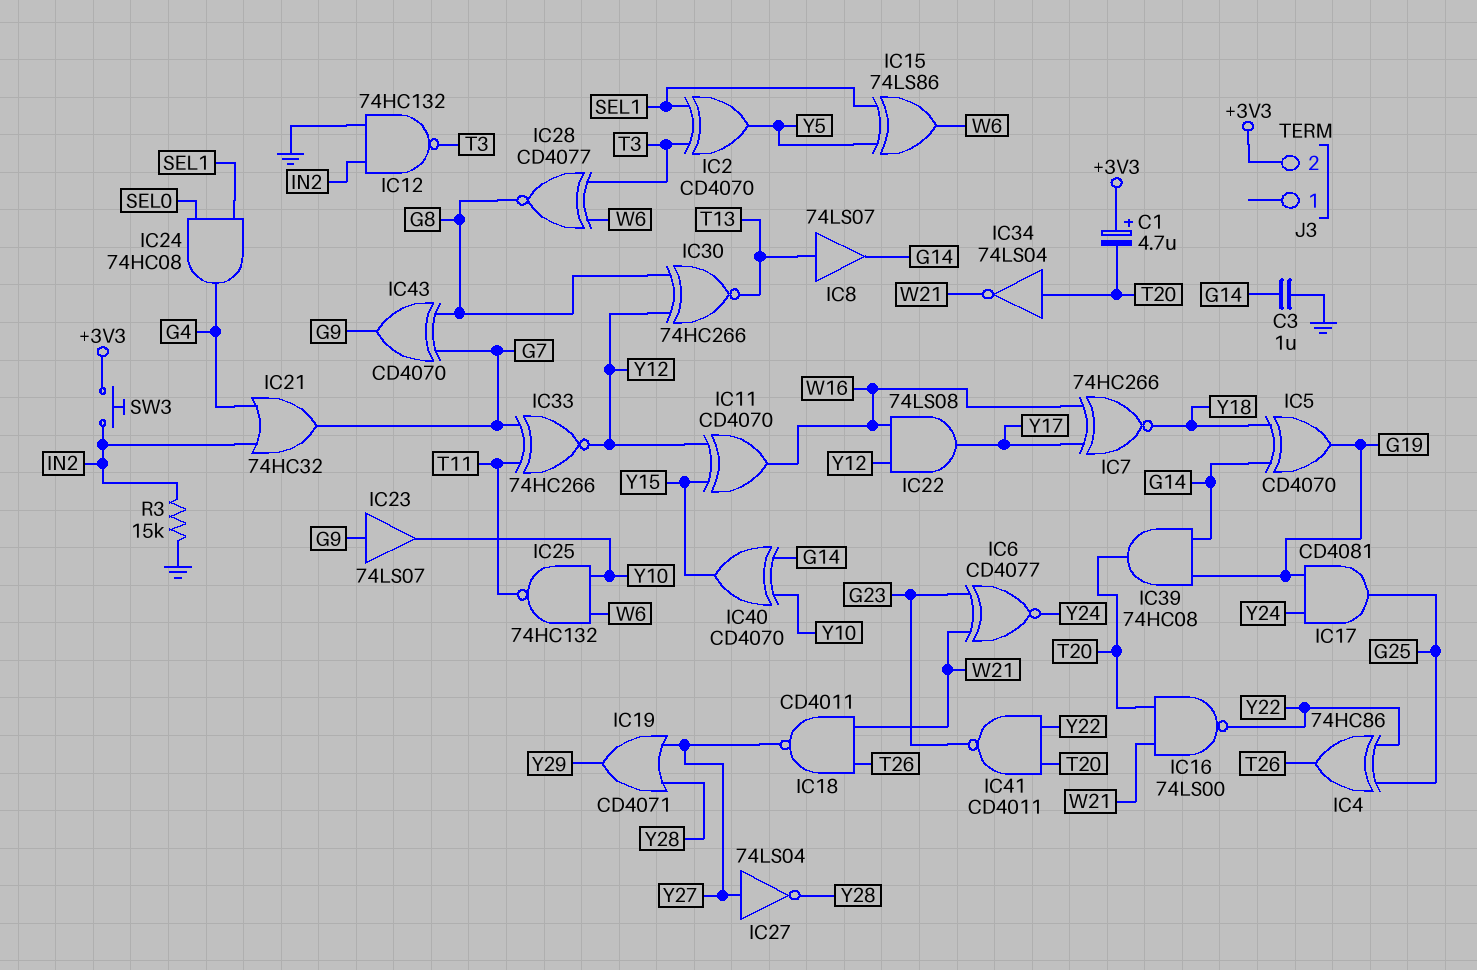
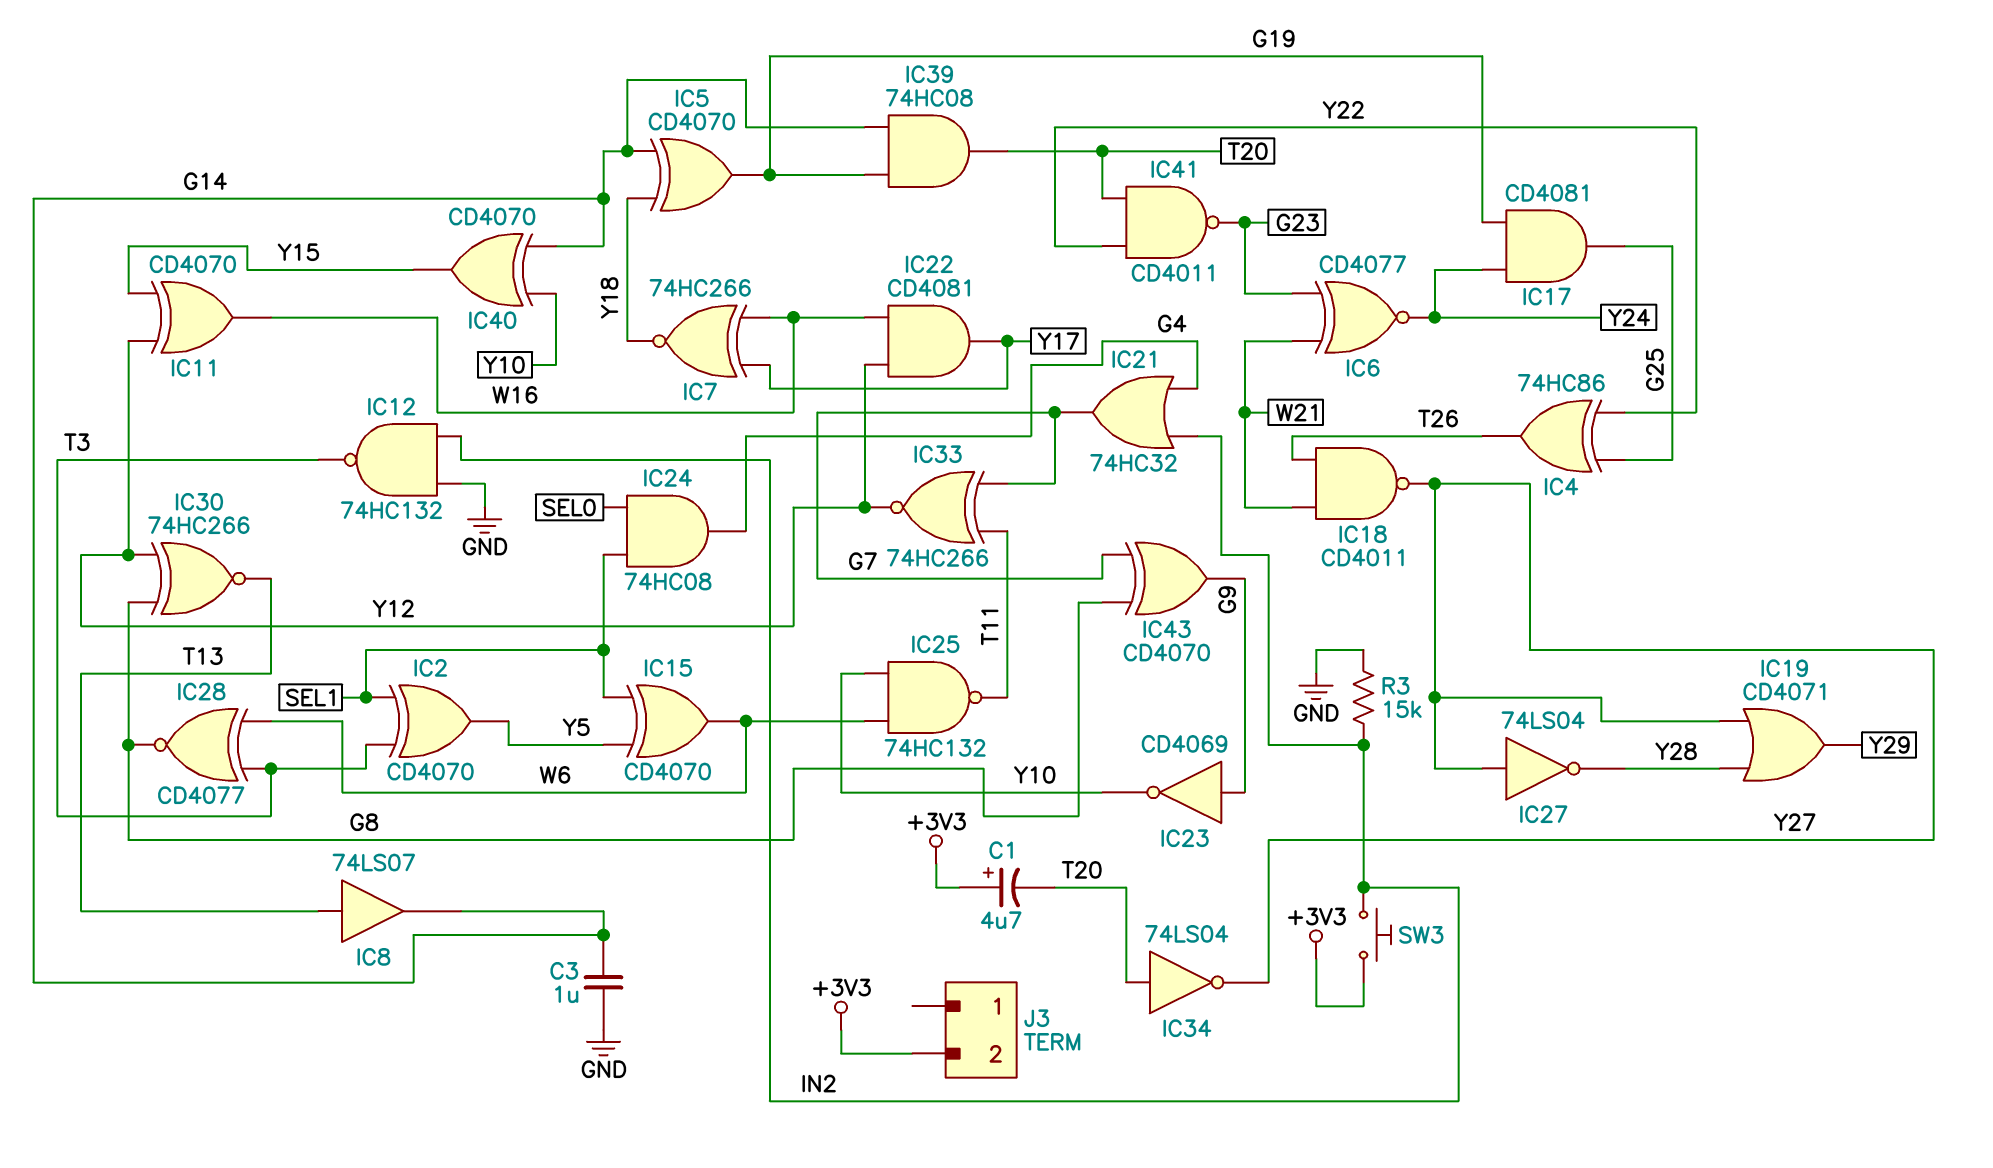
IC15: XOR 74LS86 (in SEL1, in Y5, out W6) -> XOR CD4070 (in SEL1, in Y5, out W6)
IC16: NAND 74LS00 (in T20, in W21, out Y22) -> none
IC22: AND 74LS08 (in W16, in Y12, out Y17) -> AND CD4081 (in W16, in Y12, out Y17)
IC23: buffer 74LS07 (in G9, out Y10) -> NOT CD4069 (in G9, out Y10)
IC34: NOT 74LS04 (in T20, out W21) -> NOT 74LS04 (in T20, out Y27)

